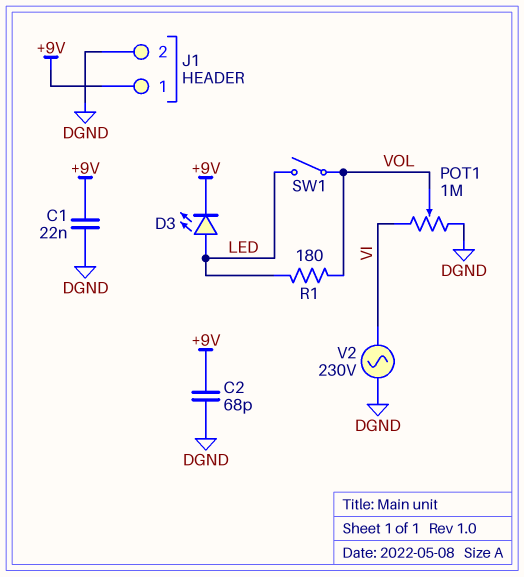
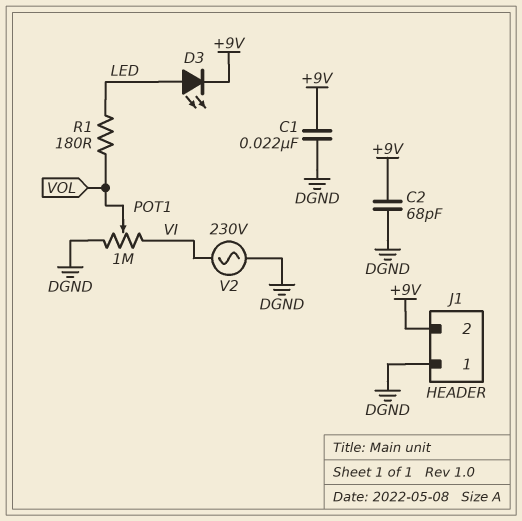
J1 pin 1: +9V -> DGND
J1 pin 2: DGND -> +9V
SW1: switch (LED, VOL) -> none

